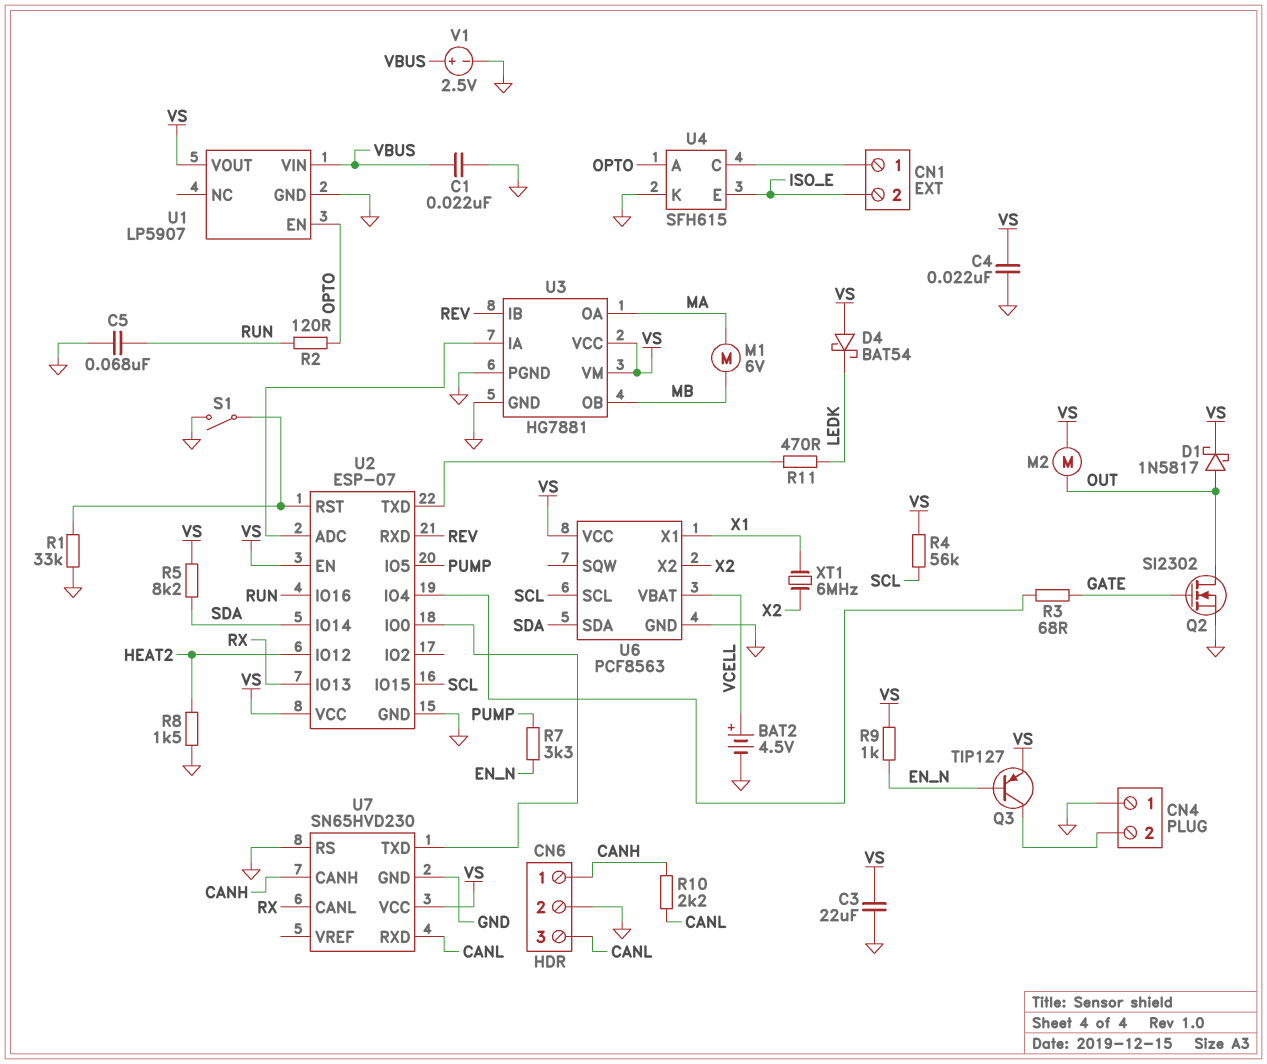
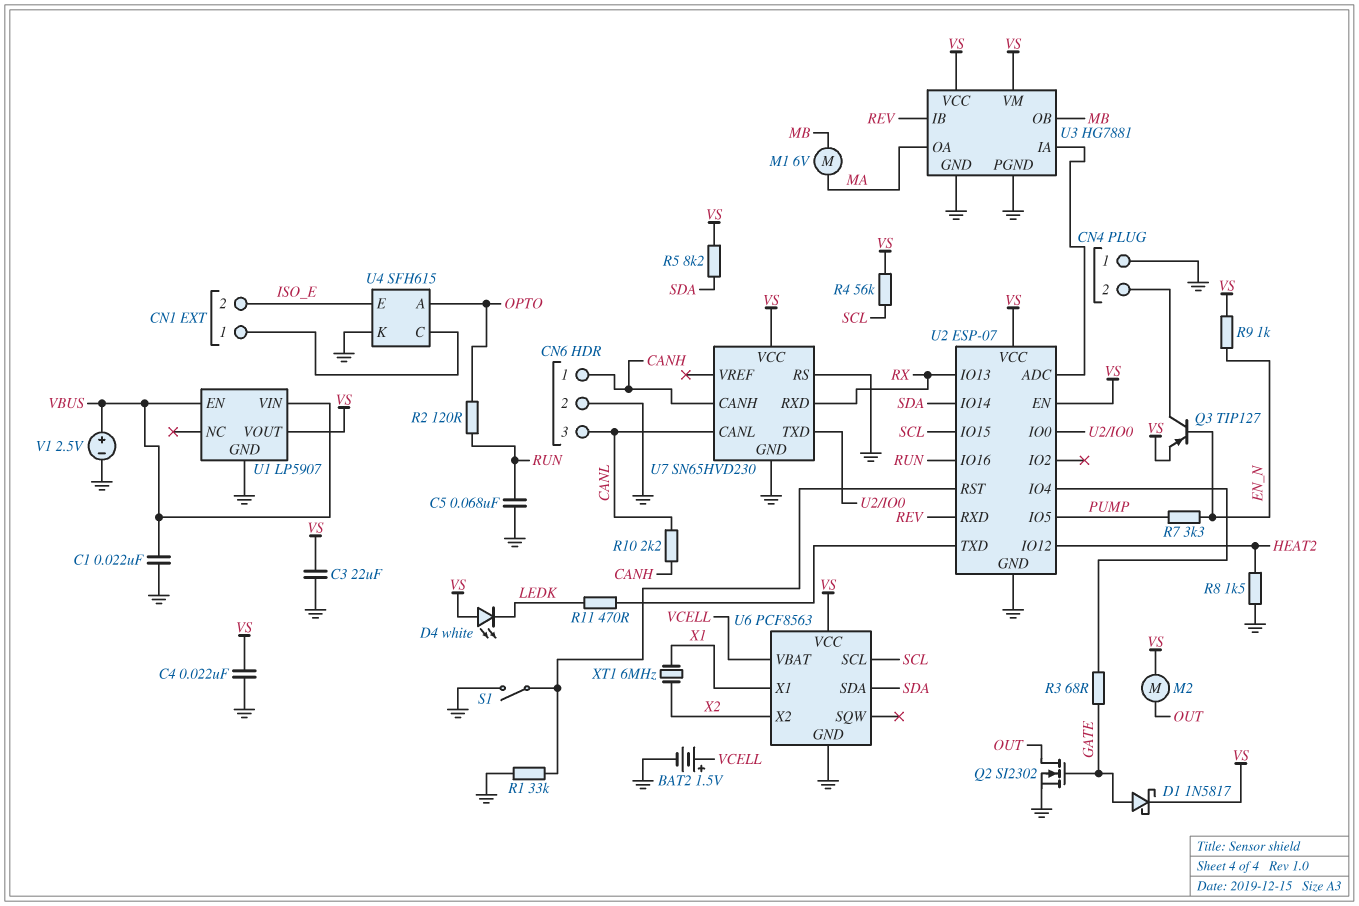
BAT2: 4.5V (plus VCELL, minus GND) -> 1.5V (plus VCELL, minus GND)
D1: schottky 1N5817 (A OUT, K VS) -> schottky 1N5817 (A GATE, K VS)
D4: schottky BAT54 (A VS, K LEDK) -> LED white (A VS, K LEDK)
U1 pin EN: OPTO -> VBUS
U7 pin CANL: RX -> CANL
U7 pin RXD: CANL -> RX

